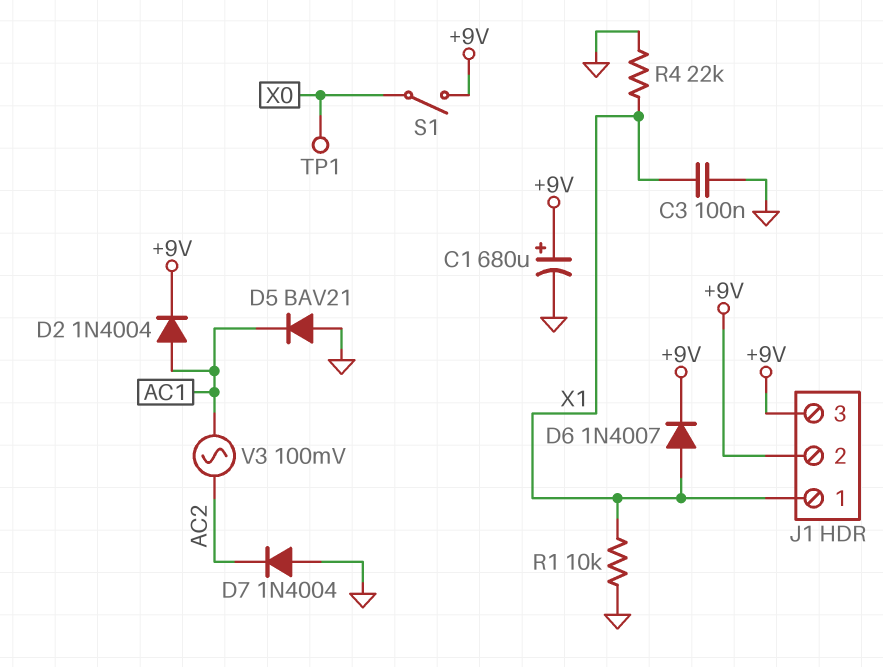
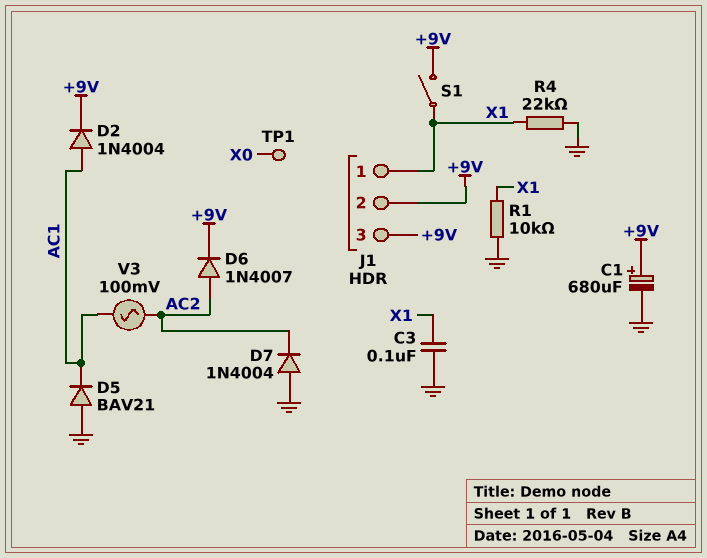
D6: diode 1N4007 (A X1, K +9V) -> diode 1N4007 (A AC2, K +9V)
S1: switch (+9V, X0) -> switch (+9V, X1)

